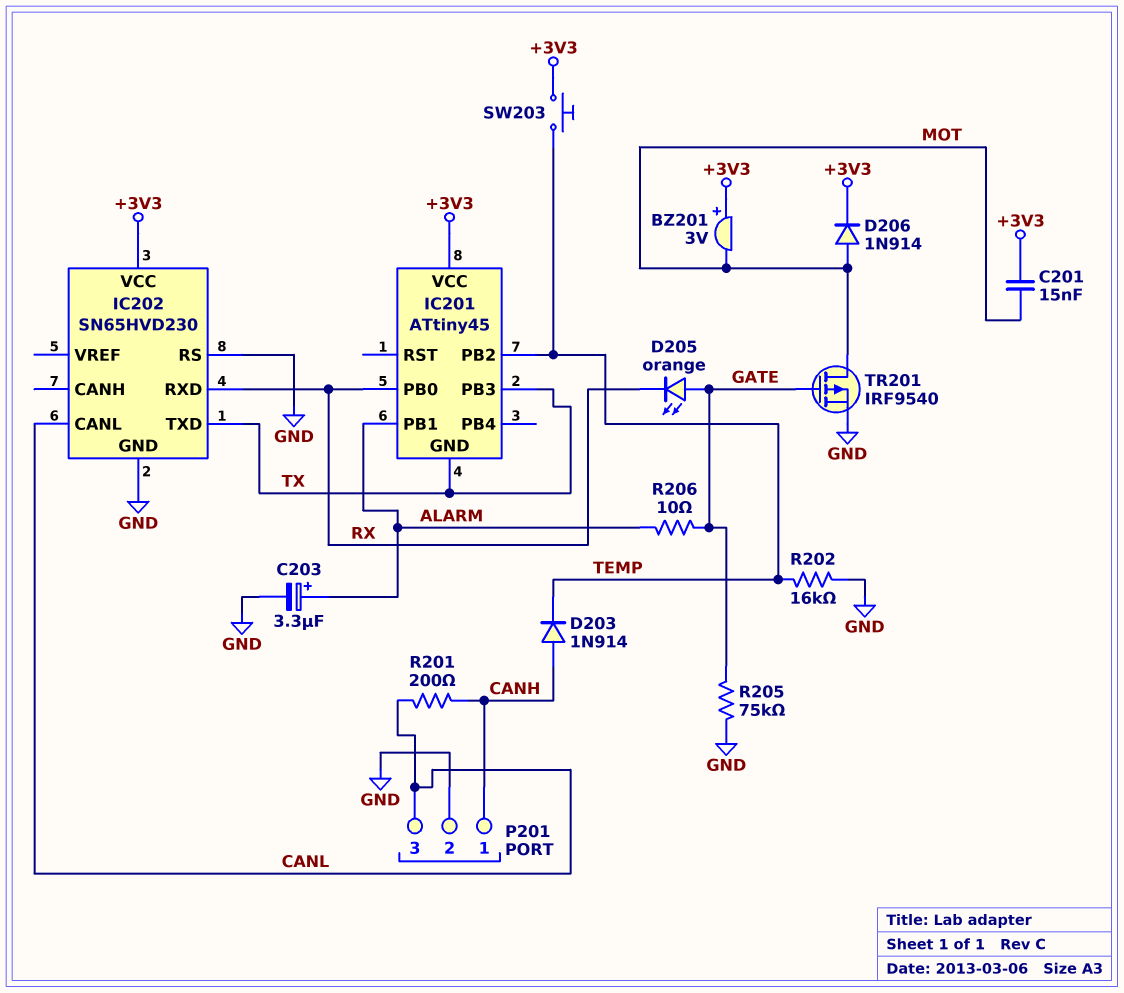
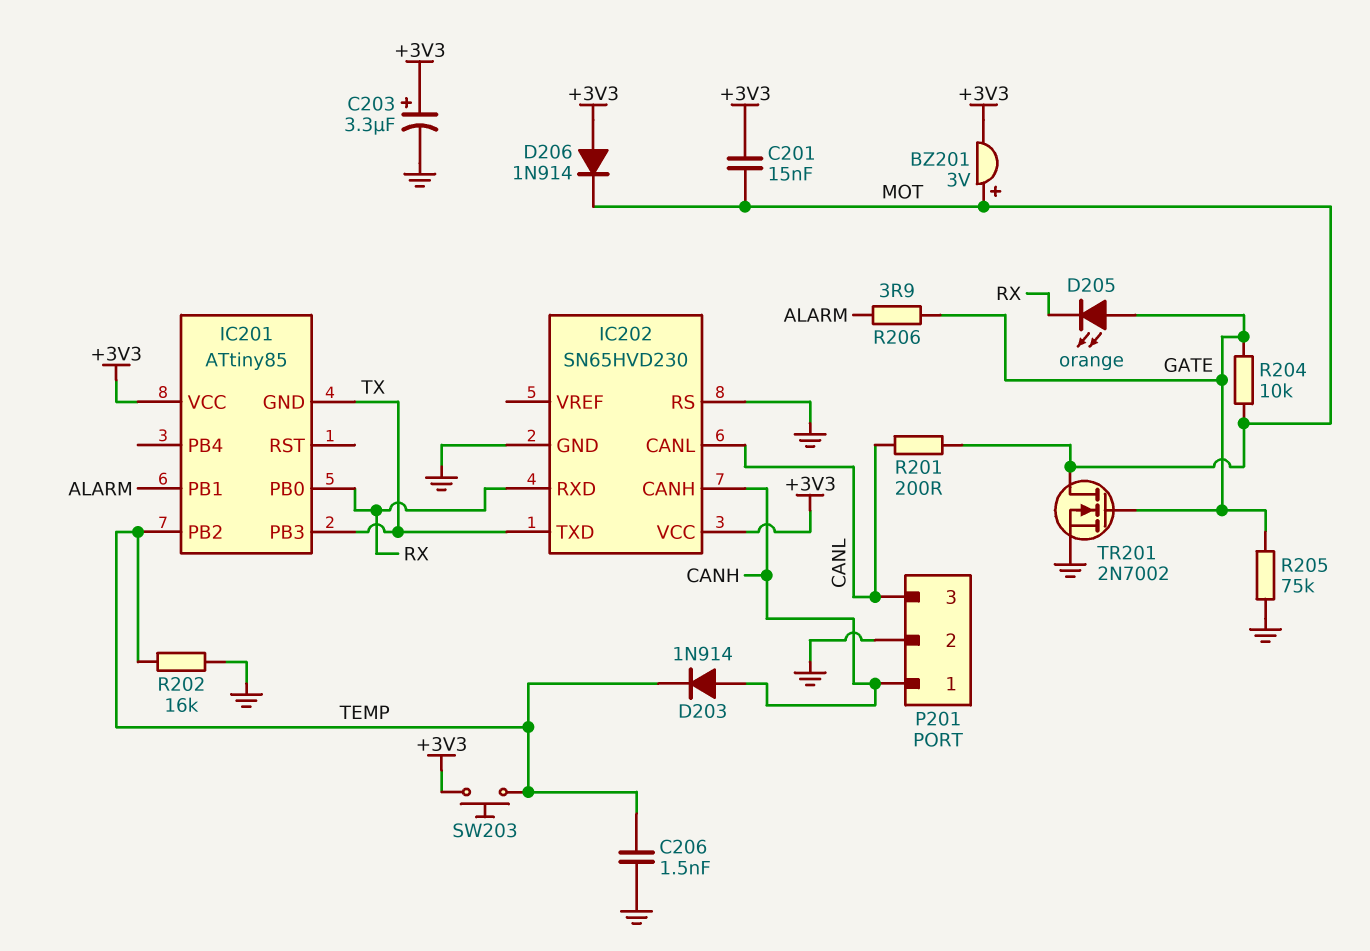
BZ201: buzzer 3V (plus +3V3, minus MOT) -> buzzer 3V (plus MOT, minus +3V3)
C203: 3.3uF (plus ALARM, minus GND) -> 3.3uF (plus +3V3, minus GND)
C206: none -> 1.5nF (GND, TEMP)
D206: diode 1N914 (A MOT, K +3V3) -> diode 1N914 (A +3V3, K MOT)
IC201: ATtiny45 -> ATtiny85
IC202 pin CANH: none -> CANH
R201: 200 (CANH, CANL) -> 200 (CANL, MOT)
R204: none -> 10k (GATE, MOT)
R206: 10 (ALARM, GATE) -> 3.9 (ALARM, GATE)
TR201: PMOS IRF9540 (G GATE, D MOT, S GND) -> NMOS 2N7002 (G GATE, D MOT, S GND)

